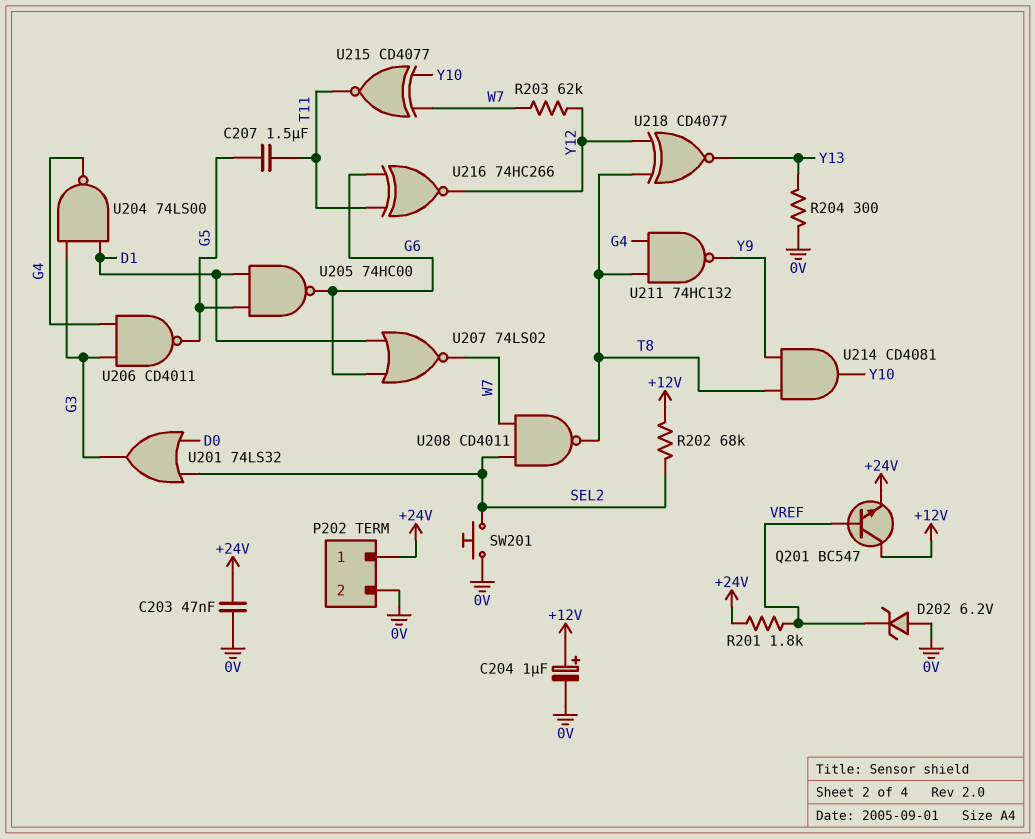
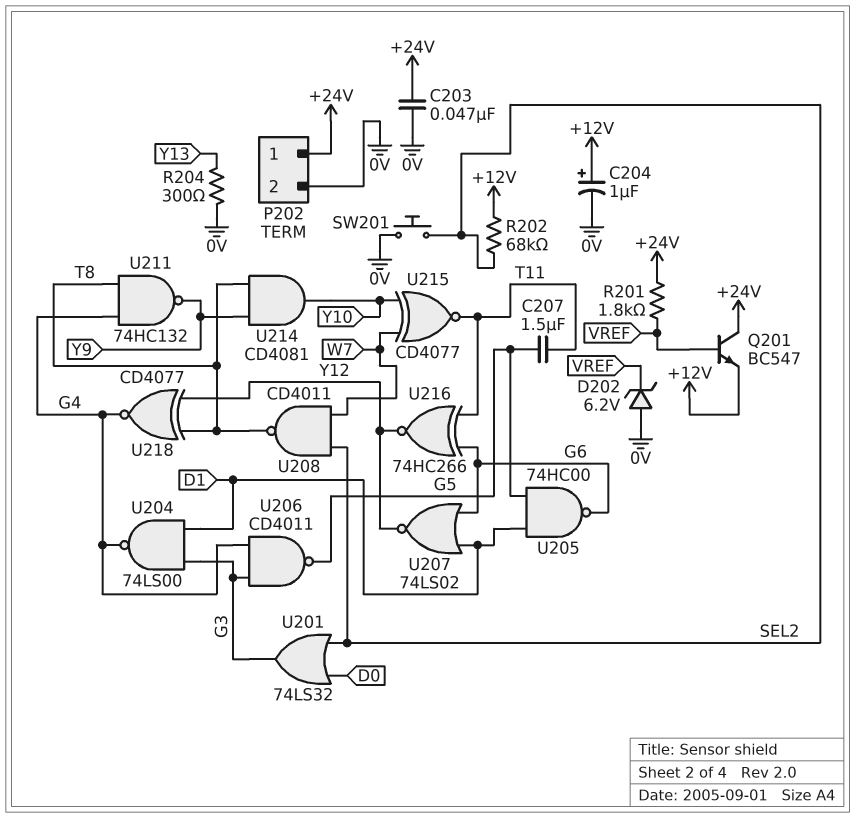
Q201: NPN BC547 (B VREF, C +12V, E +24V) -> NPN BC547 (B VREF, C +24V, E +12V)
R203: 62k (W7, Y12) -> none
U207: NOR 74LS02 (in D1, in G6, out W7) -> NOR 74LS02 (in D1, in G6, out Y12)
U218: XNOR CD4077 (in T8, in Y12, out Y13) -> XNOR CD4077 (in T8, in Y12, out G4)

